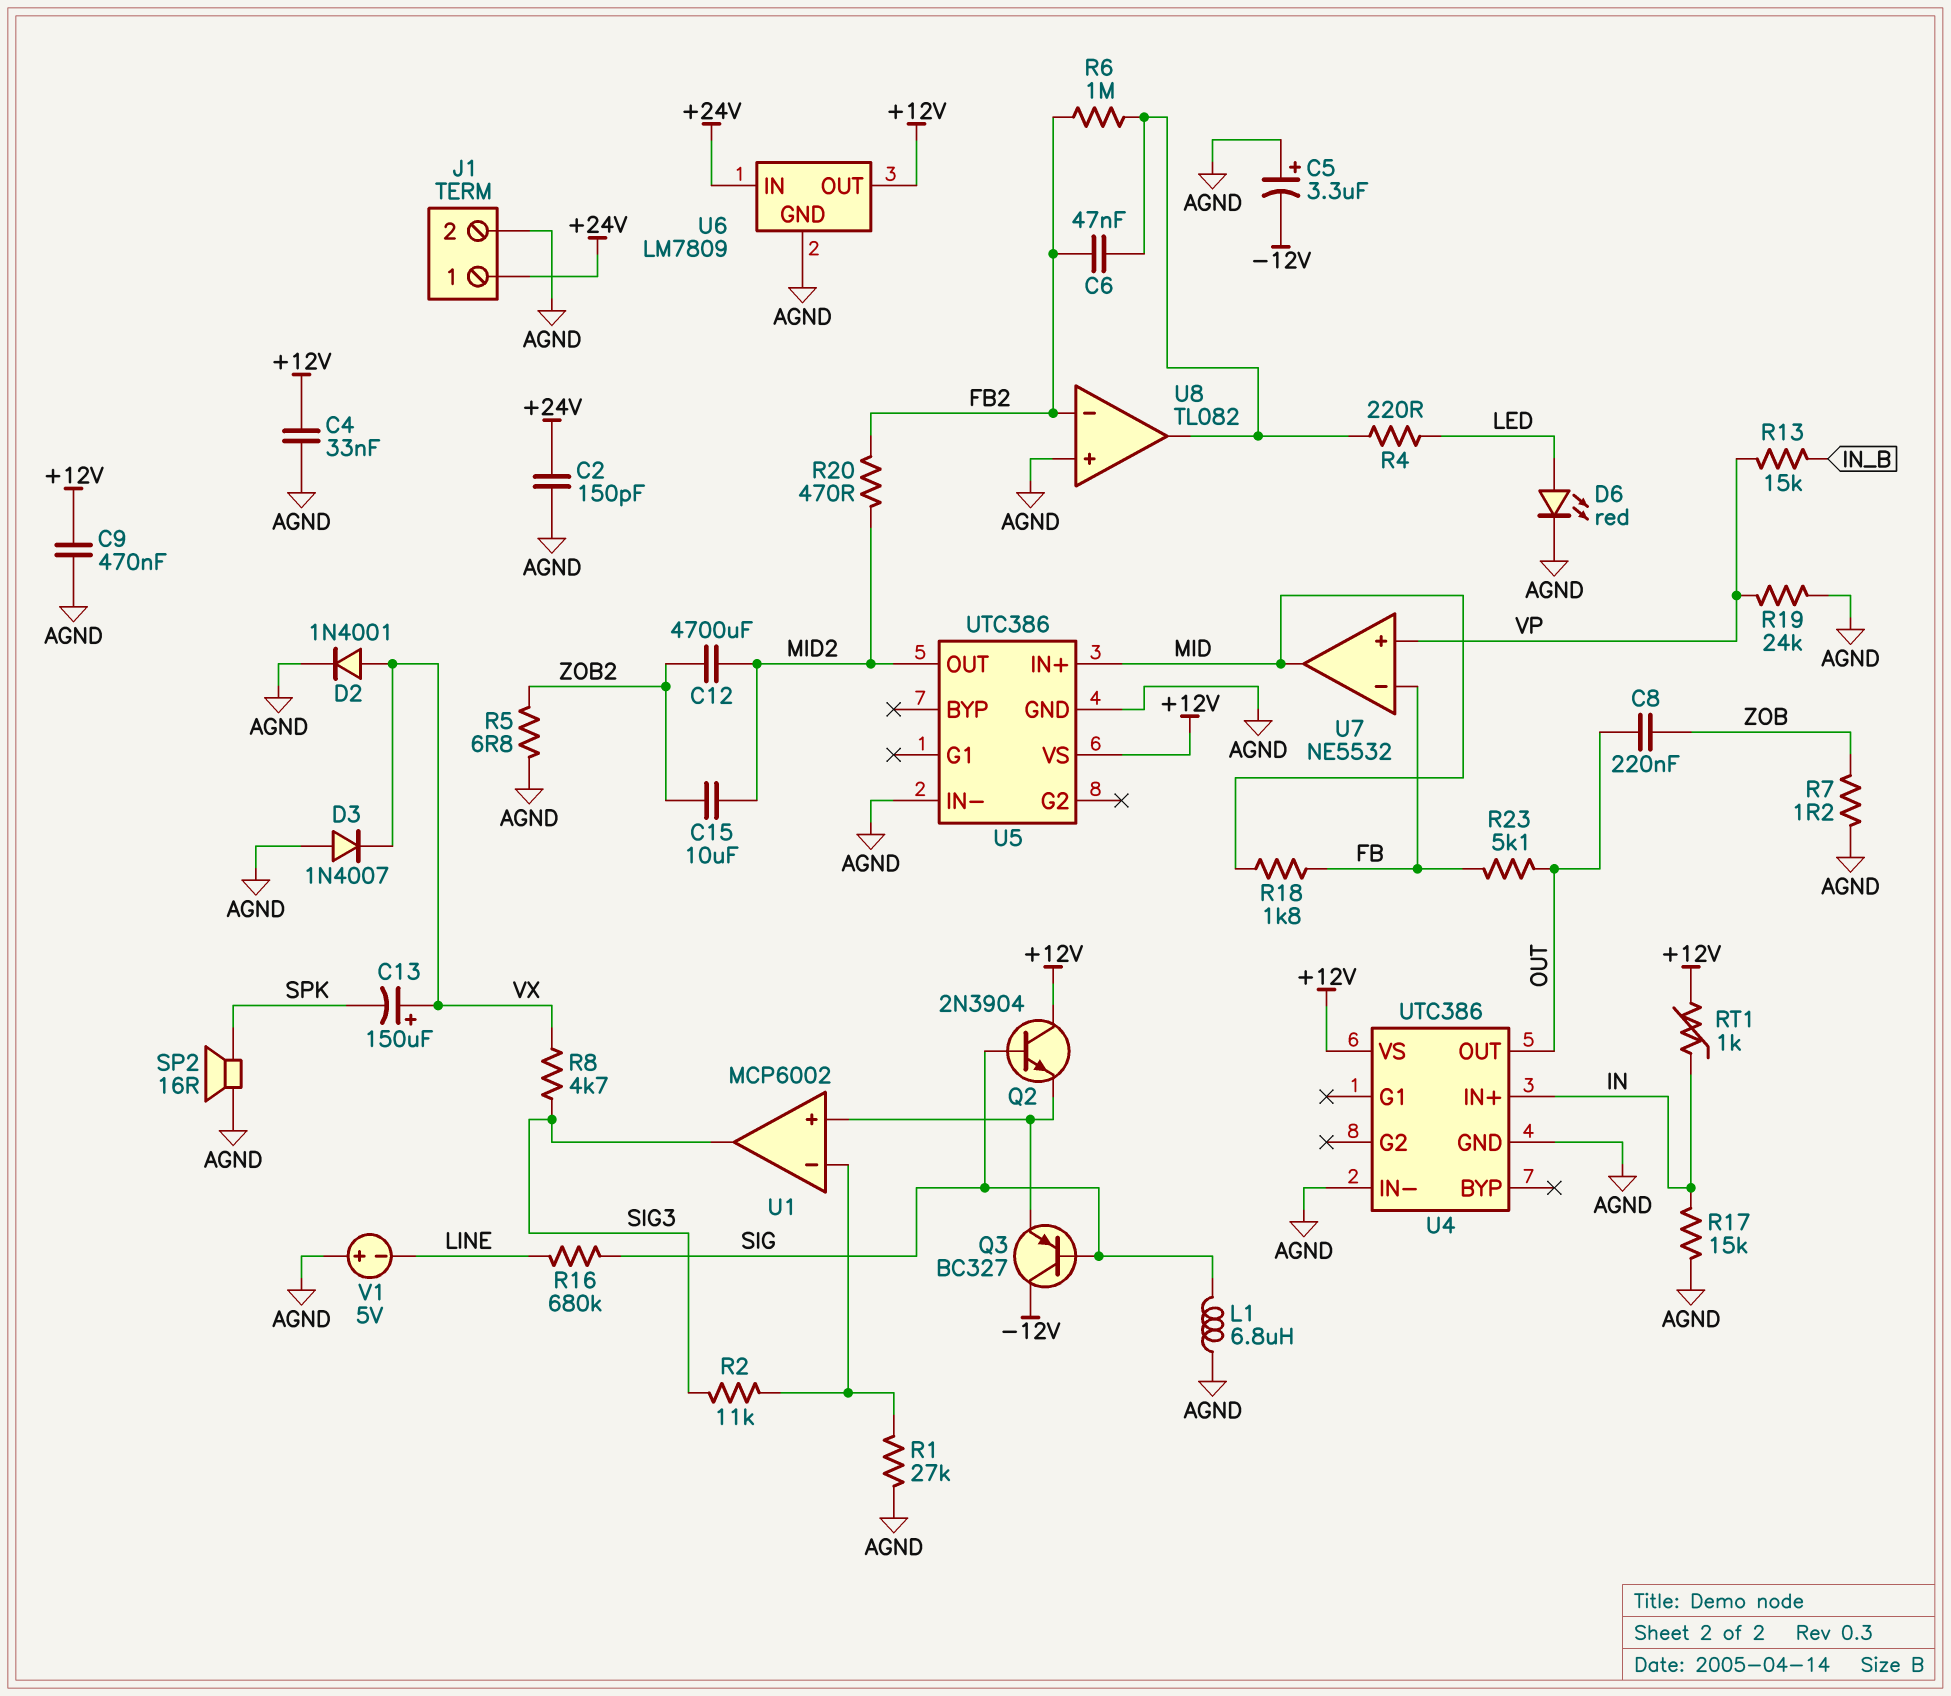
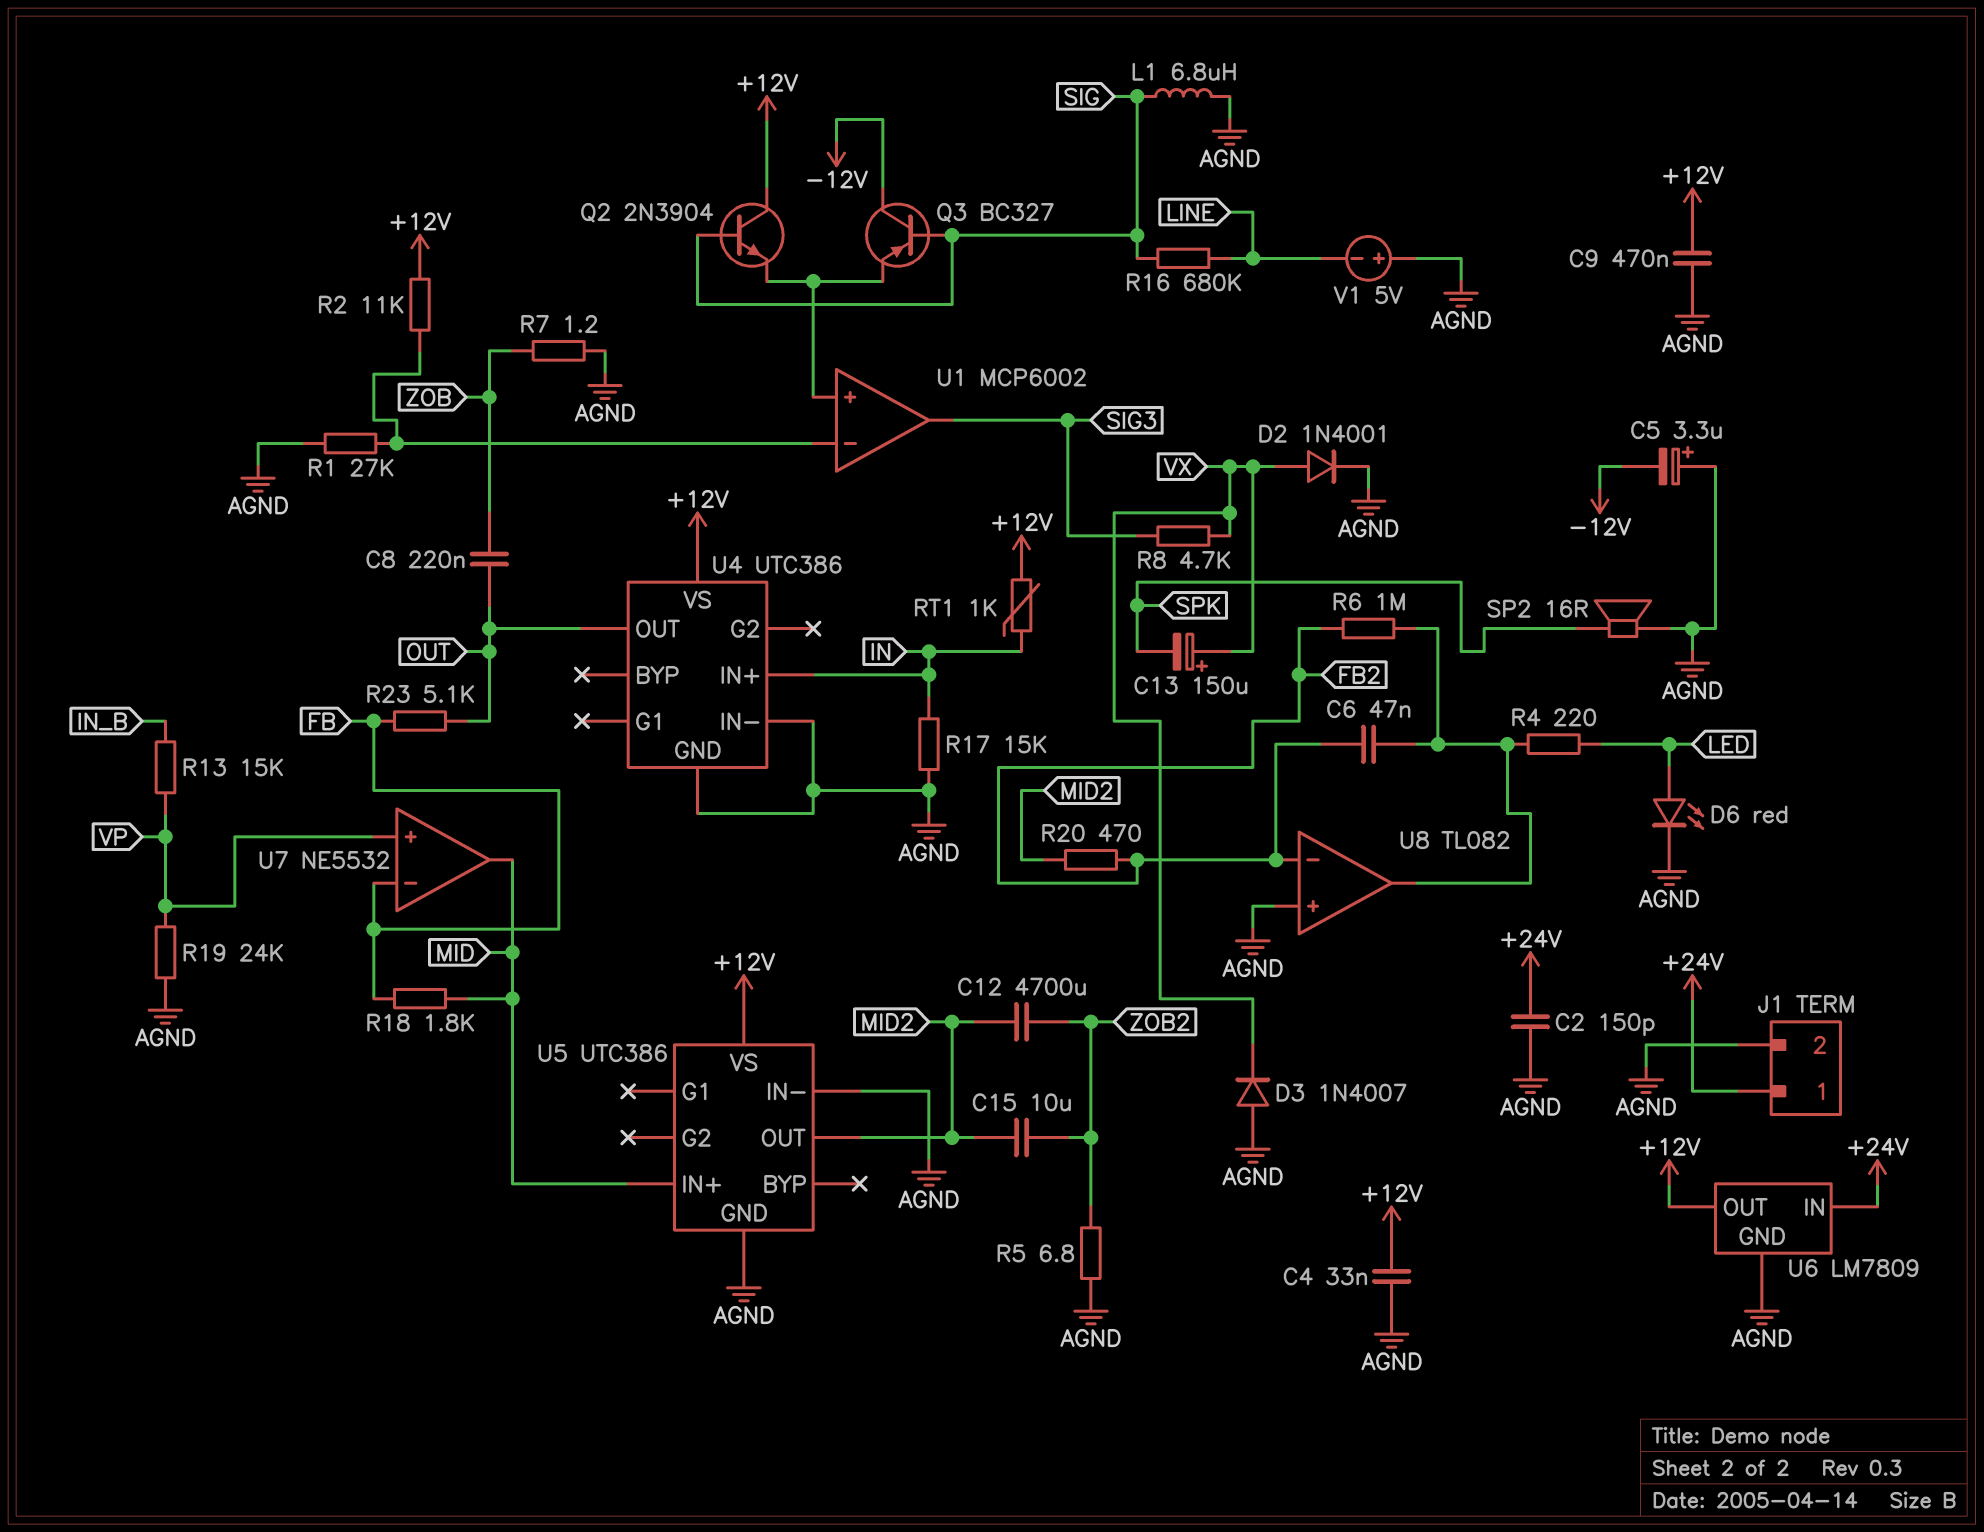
R2: 11k (SIG3, U1/in-) -> 11k (+12V, U1/in-)

